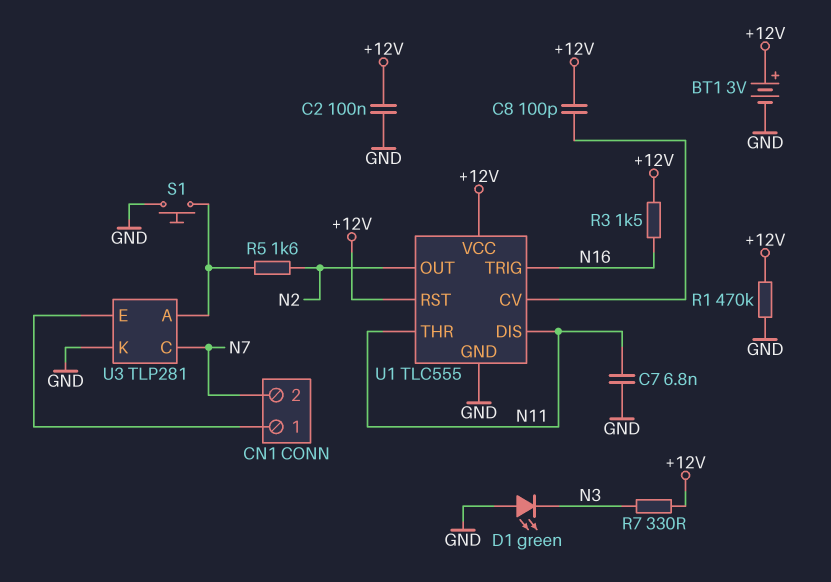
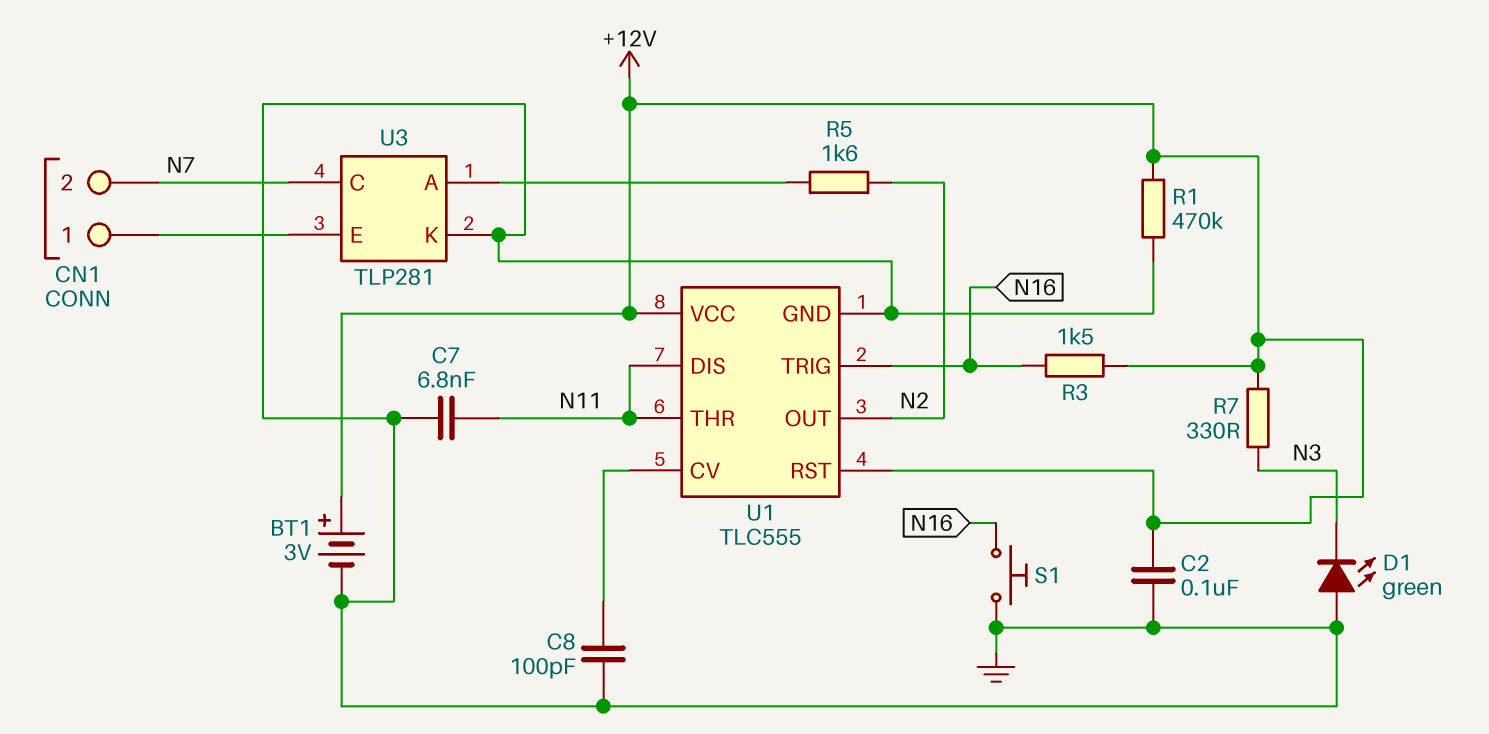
C8: 100pF (+12V, U1/CV) -> 100pF (GND, U1/CV)
S1: button (GND, U3/A) -> button (GND, N16)

